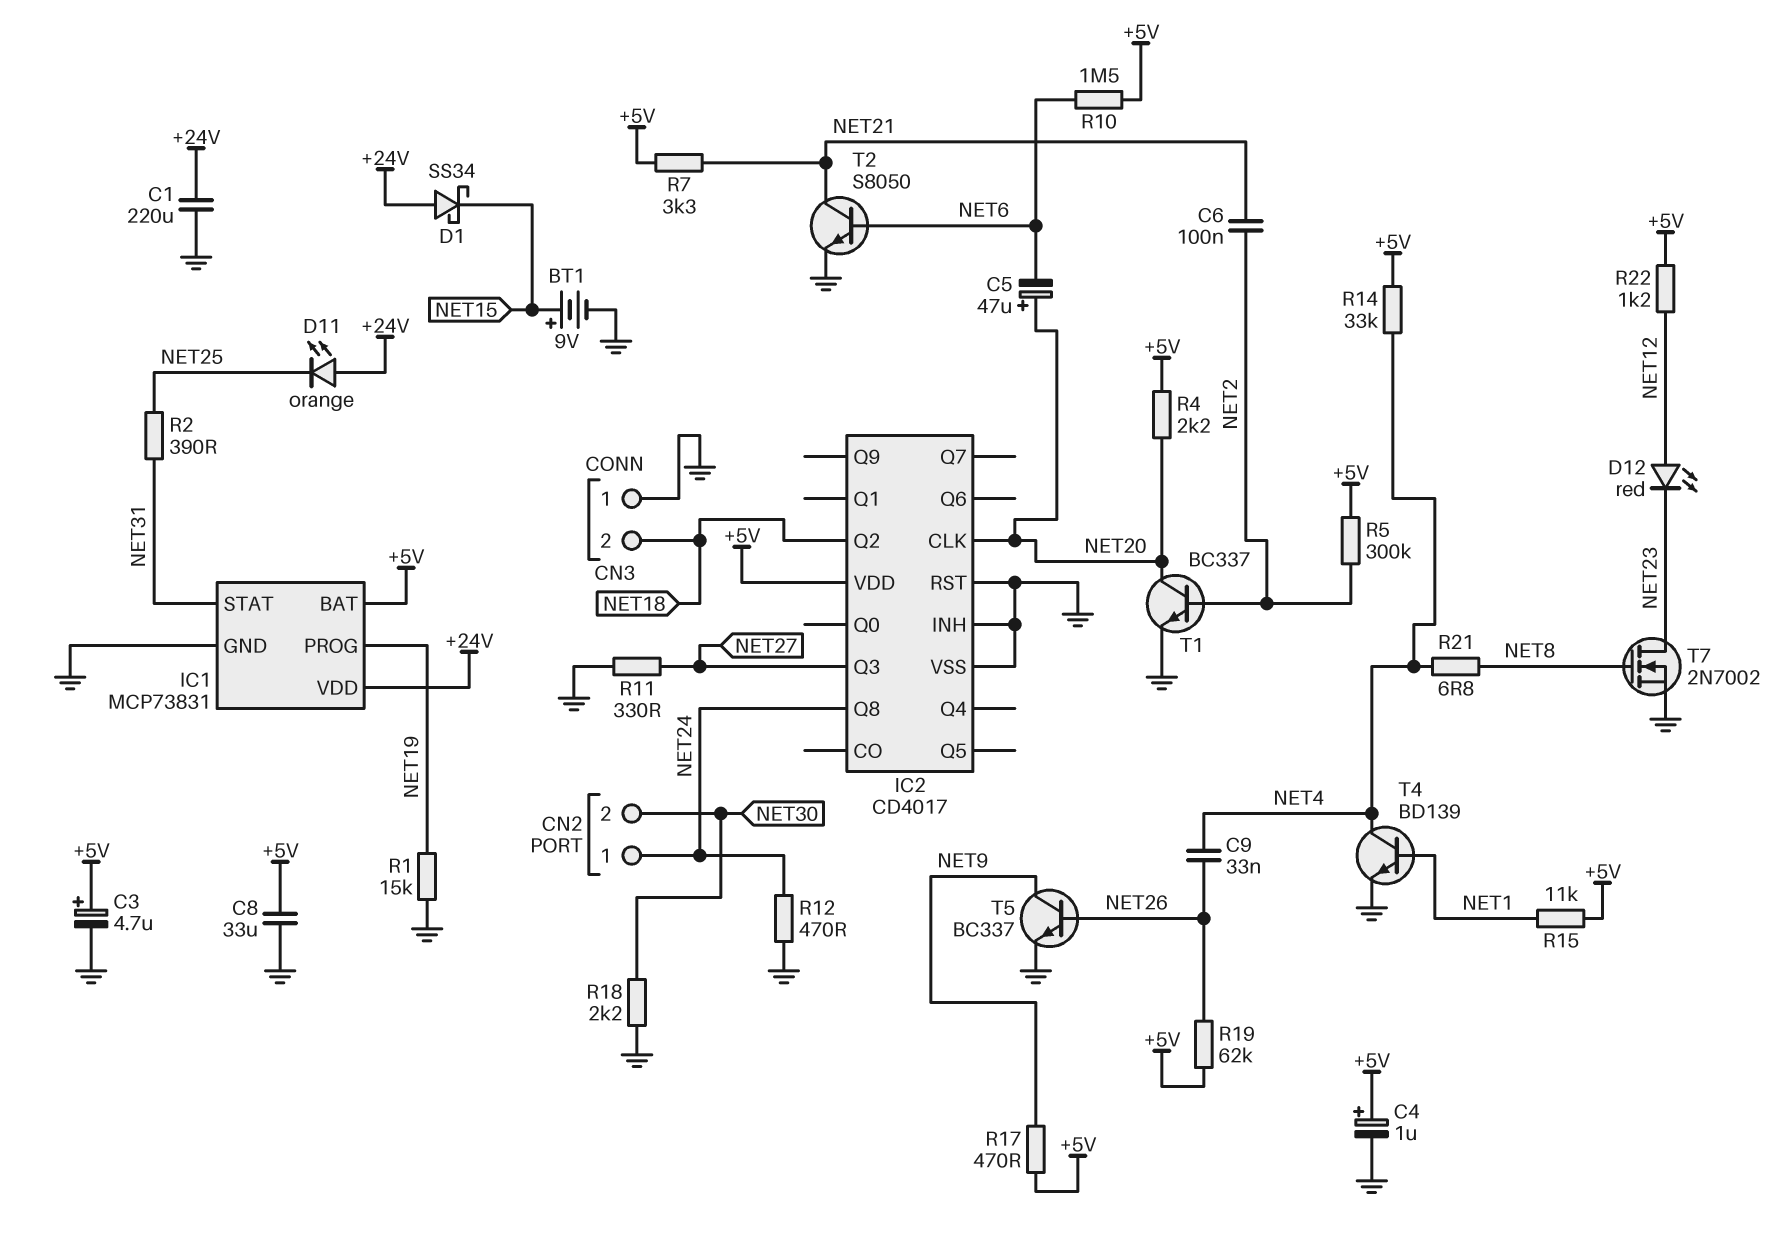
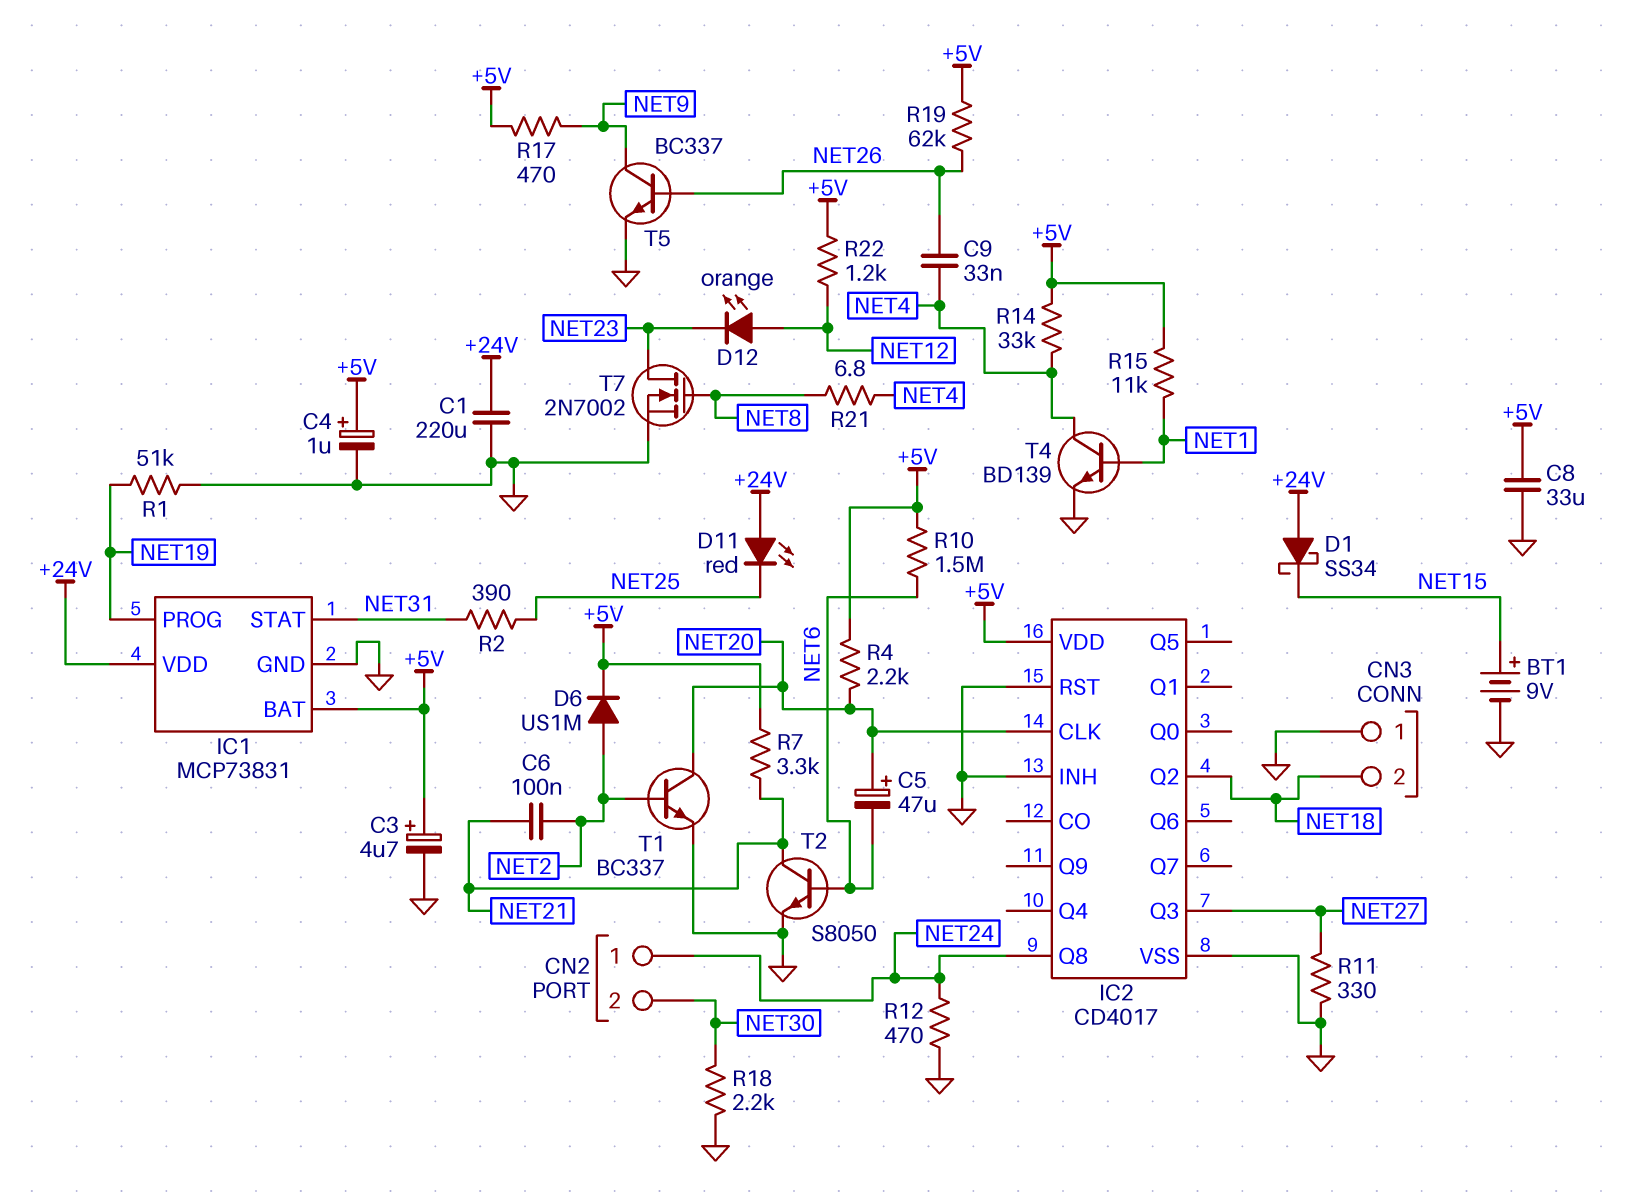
D6: none -> diode US1M (A NET2, K +5V)
D11: LED orange (A +24V, K NET25) -> LED red (A +24V, K NET25)
D12: LED red (A NET12, K NET23) -> LED orange (A NET12, K NET23)
R1: 15k (GND, NET19) -> 51k (GND, NET19)
R5: 300k (+5V, NET2) -> none

